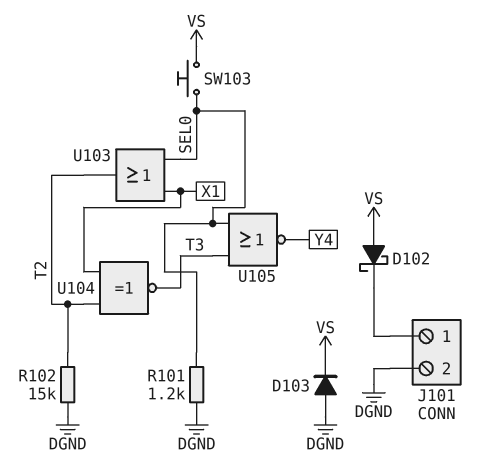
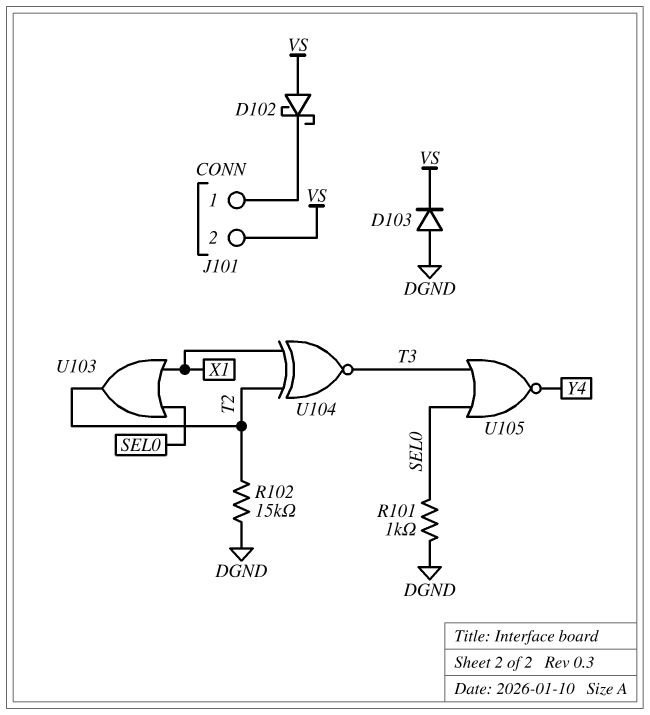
J101 pin 2: DGND -> VS
R101: 1.2k (DGND, SEL0) -> 1k (DGND, SEL0)
SW103: button (SEL0, VS) -> none

